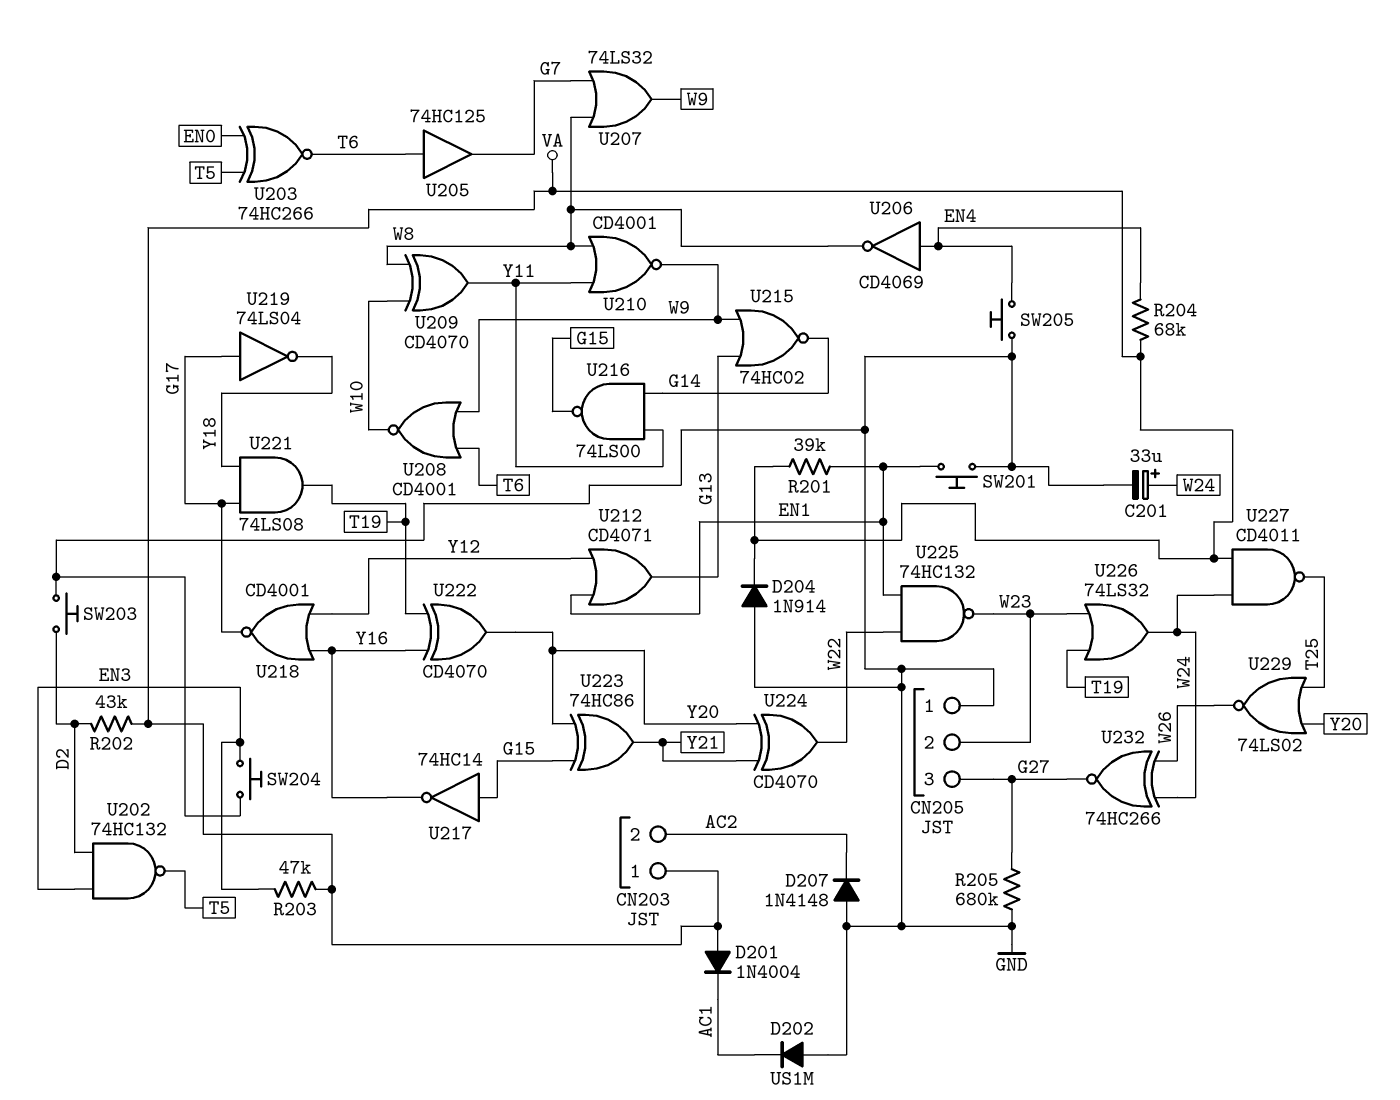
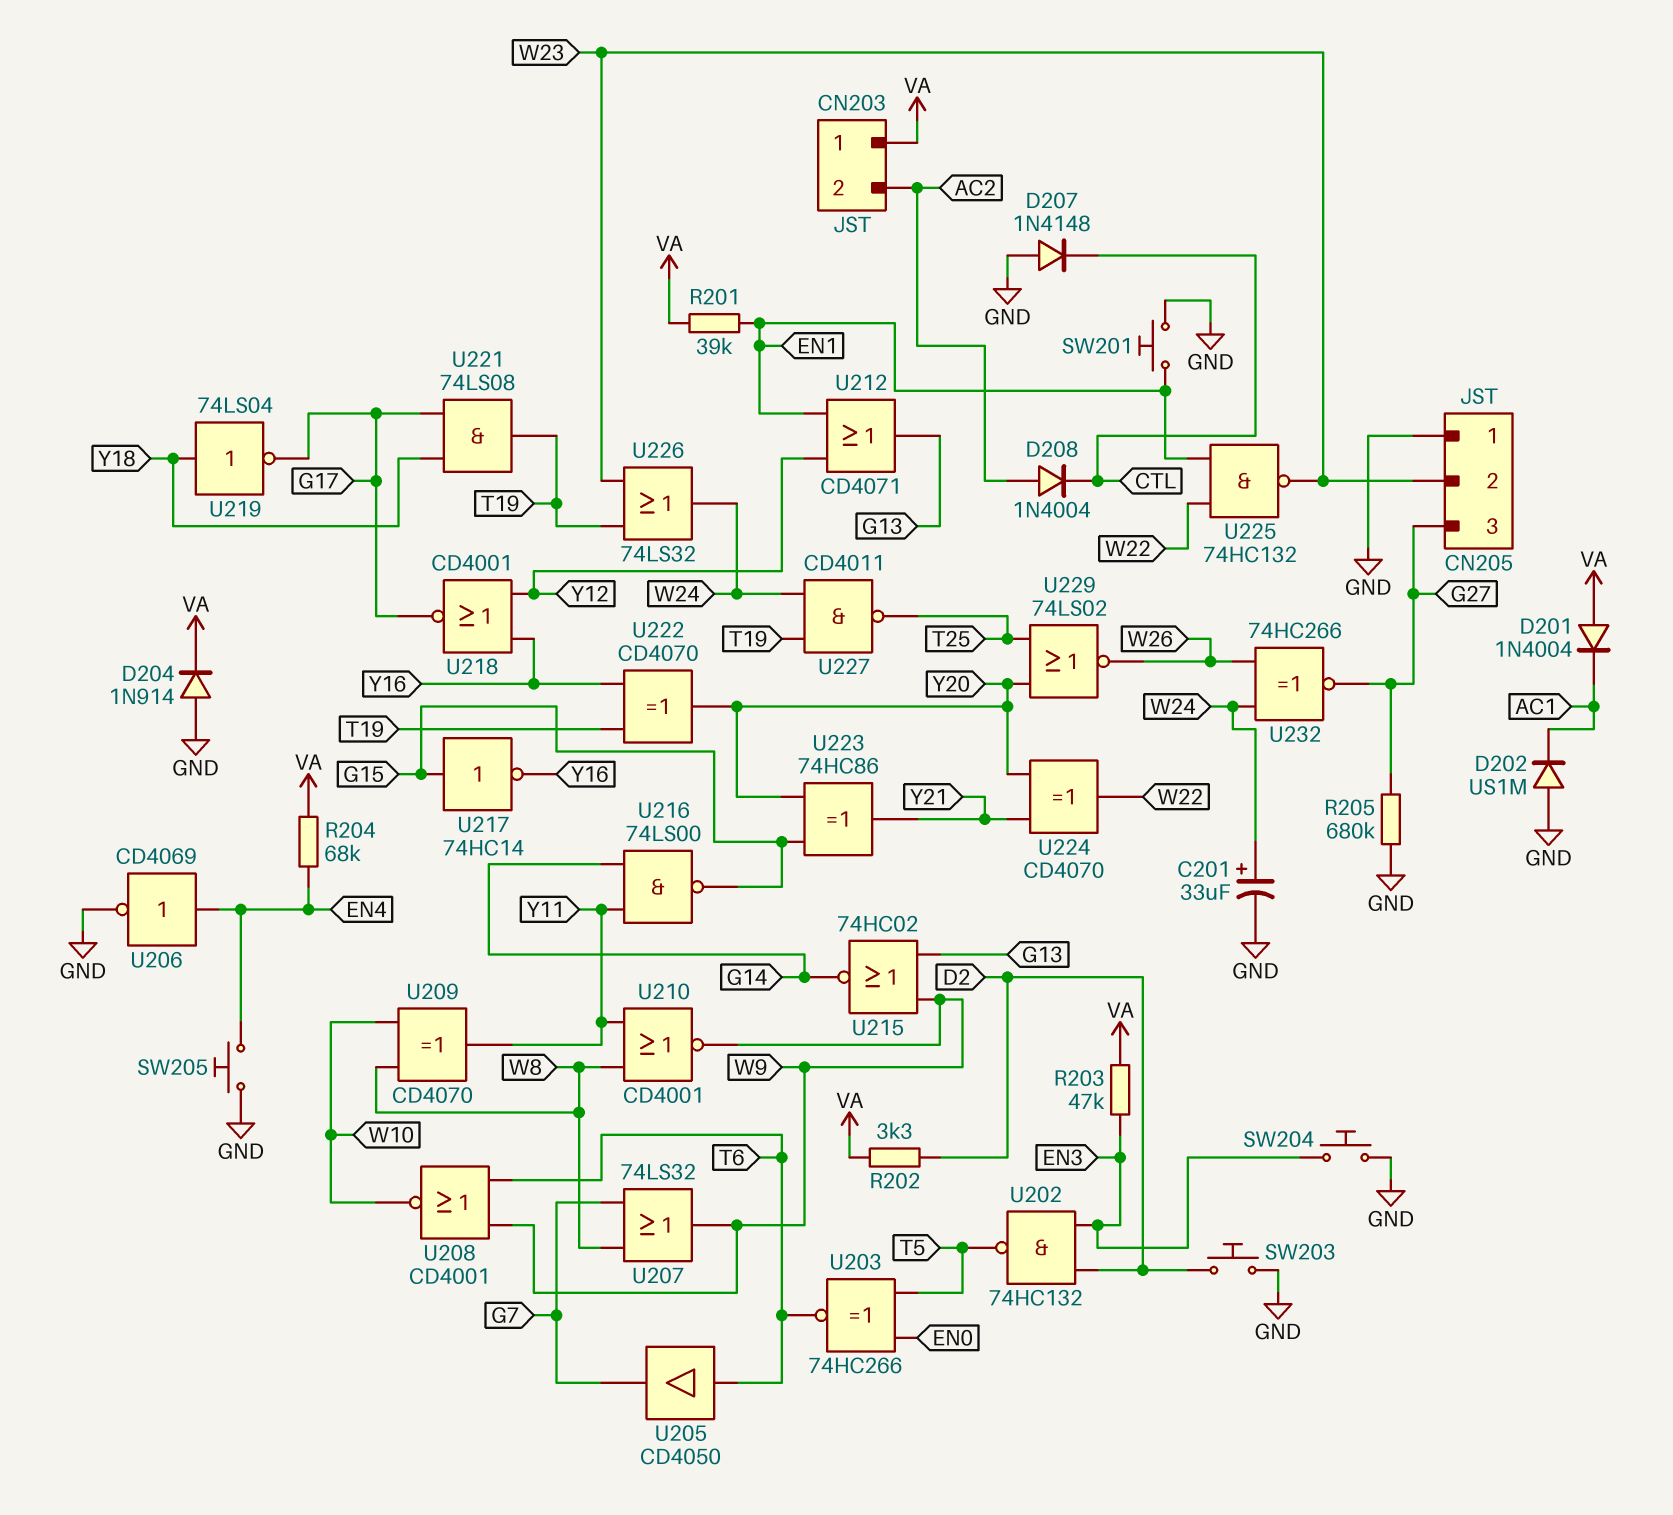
D207: diode 1N4148 (A GND, K AC2) -> diode 1N4148 (A GND, K CTL)
D208: none -> diode 1N4004 (A AC2, K CTL)
R202: 43k (D2, VA) -> 3.3k (D2, VA)
U205: buffer 74HC125 (in T6, out G7) -> buffer CD4050 (in T6, out G7)
U206: NOT CD4069 (in EN4, out W8) -> NOT CD4069 (in EN4, out GND)
U219: NOT 74LS04 (in G17, out Y18) -> NOT 74LS04 (in Y18, out G17)
U227: NAND CD4011 (in VA, in W24, out T25) -> NAND CD4011 (in T19, in W24, out T25)

